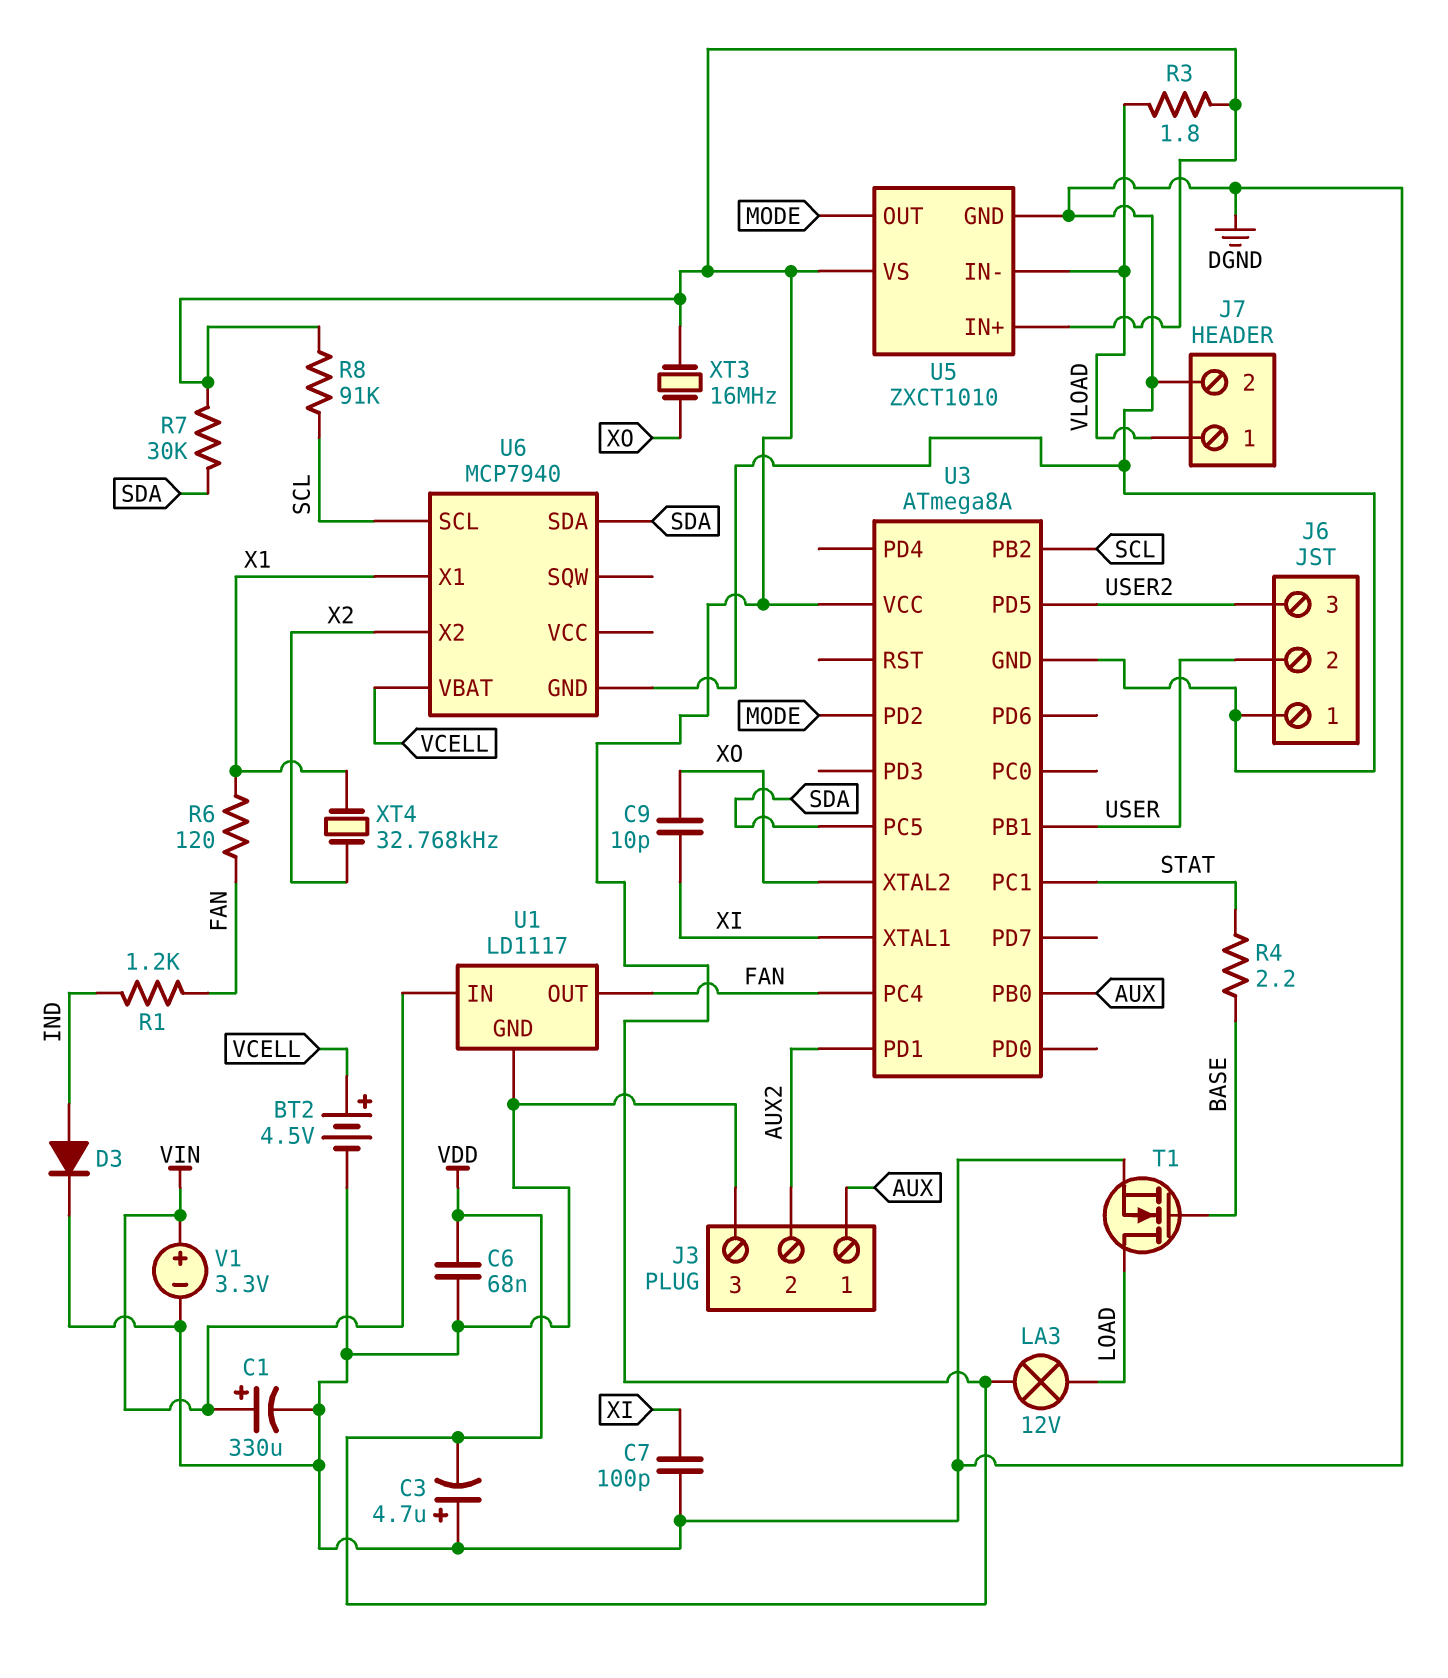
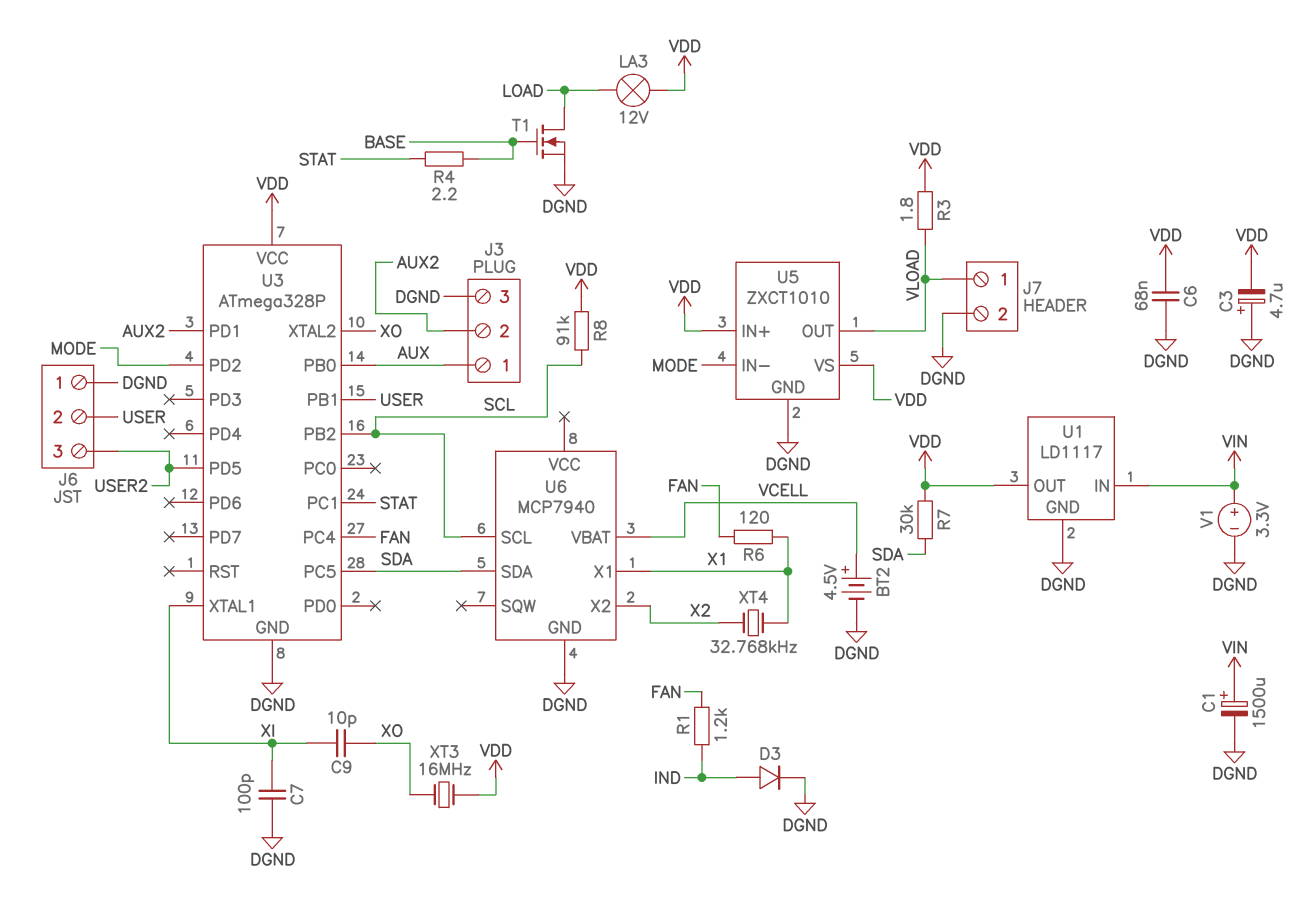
C1: 330uF (plus VIN, minus DGND) -> 1500uF (plus VIN, minus DGND)
U1 pin OUT: FAN -> VDD
U3: ATmega8A -> ATmega328P
U5 pin IN-: VLOAD -> MODE
U5 pin OUT: MODE -> VLOAD

